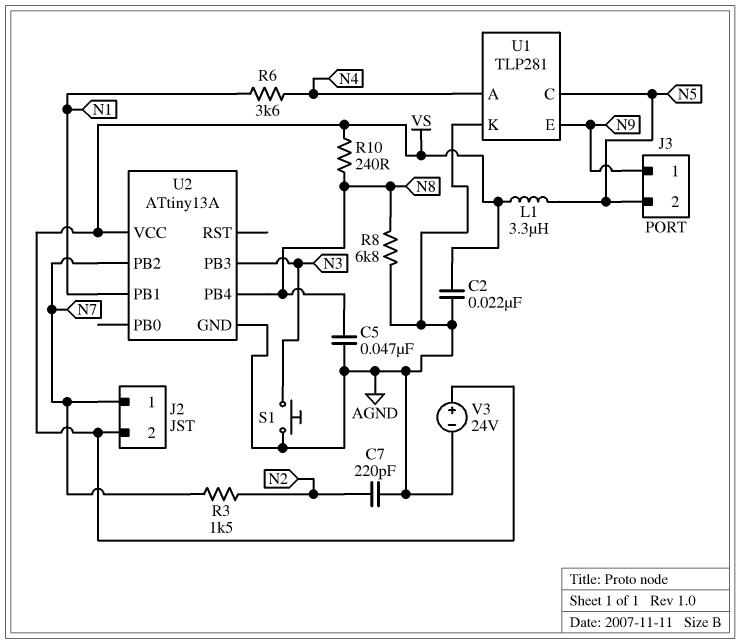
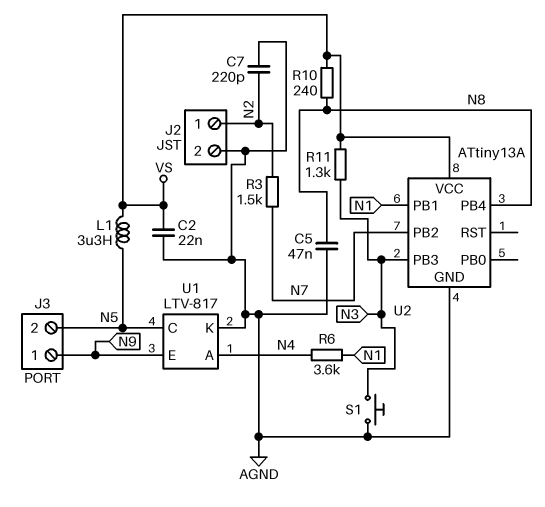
J2 pin 1: N7 -> N2
J2 pin 2: VS -> AGND
R8: 6.8k (AGND, N8) -> none
R11: none -> 1.3k (N3, VS)
U1: TLP281 -> LTV-817
V3: 24V (plus VS, minus AGND) -> none

